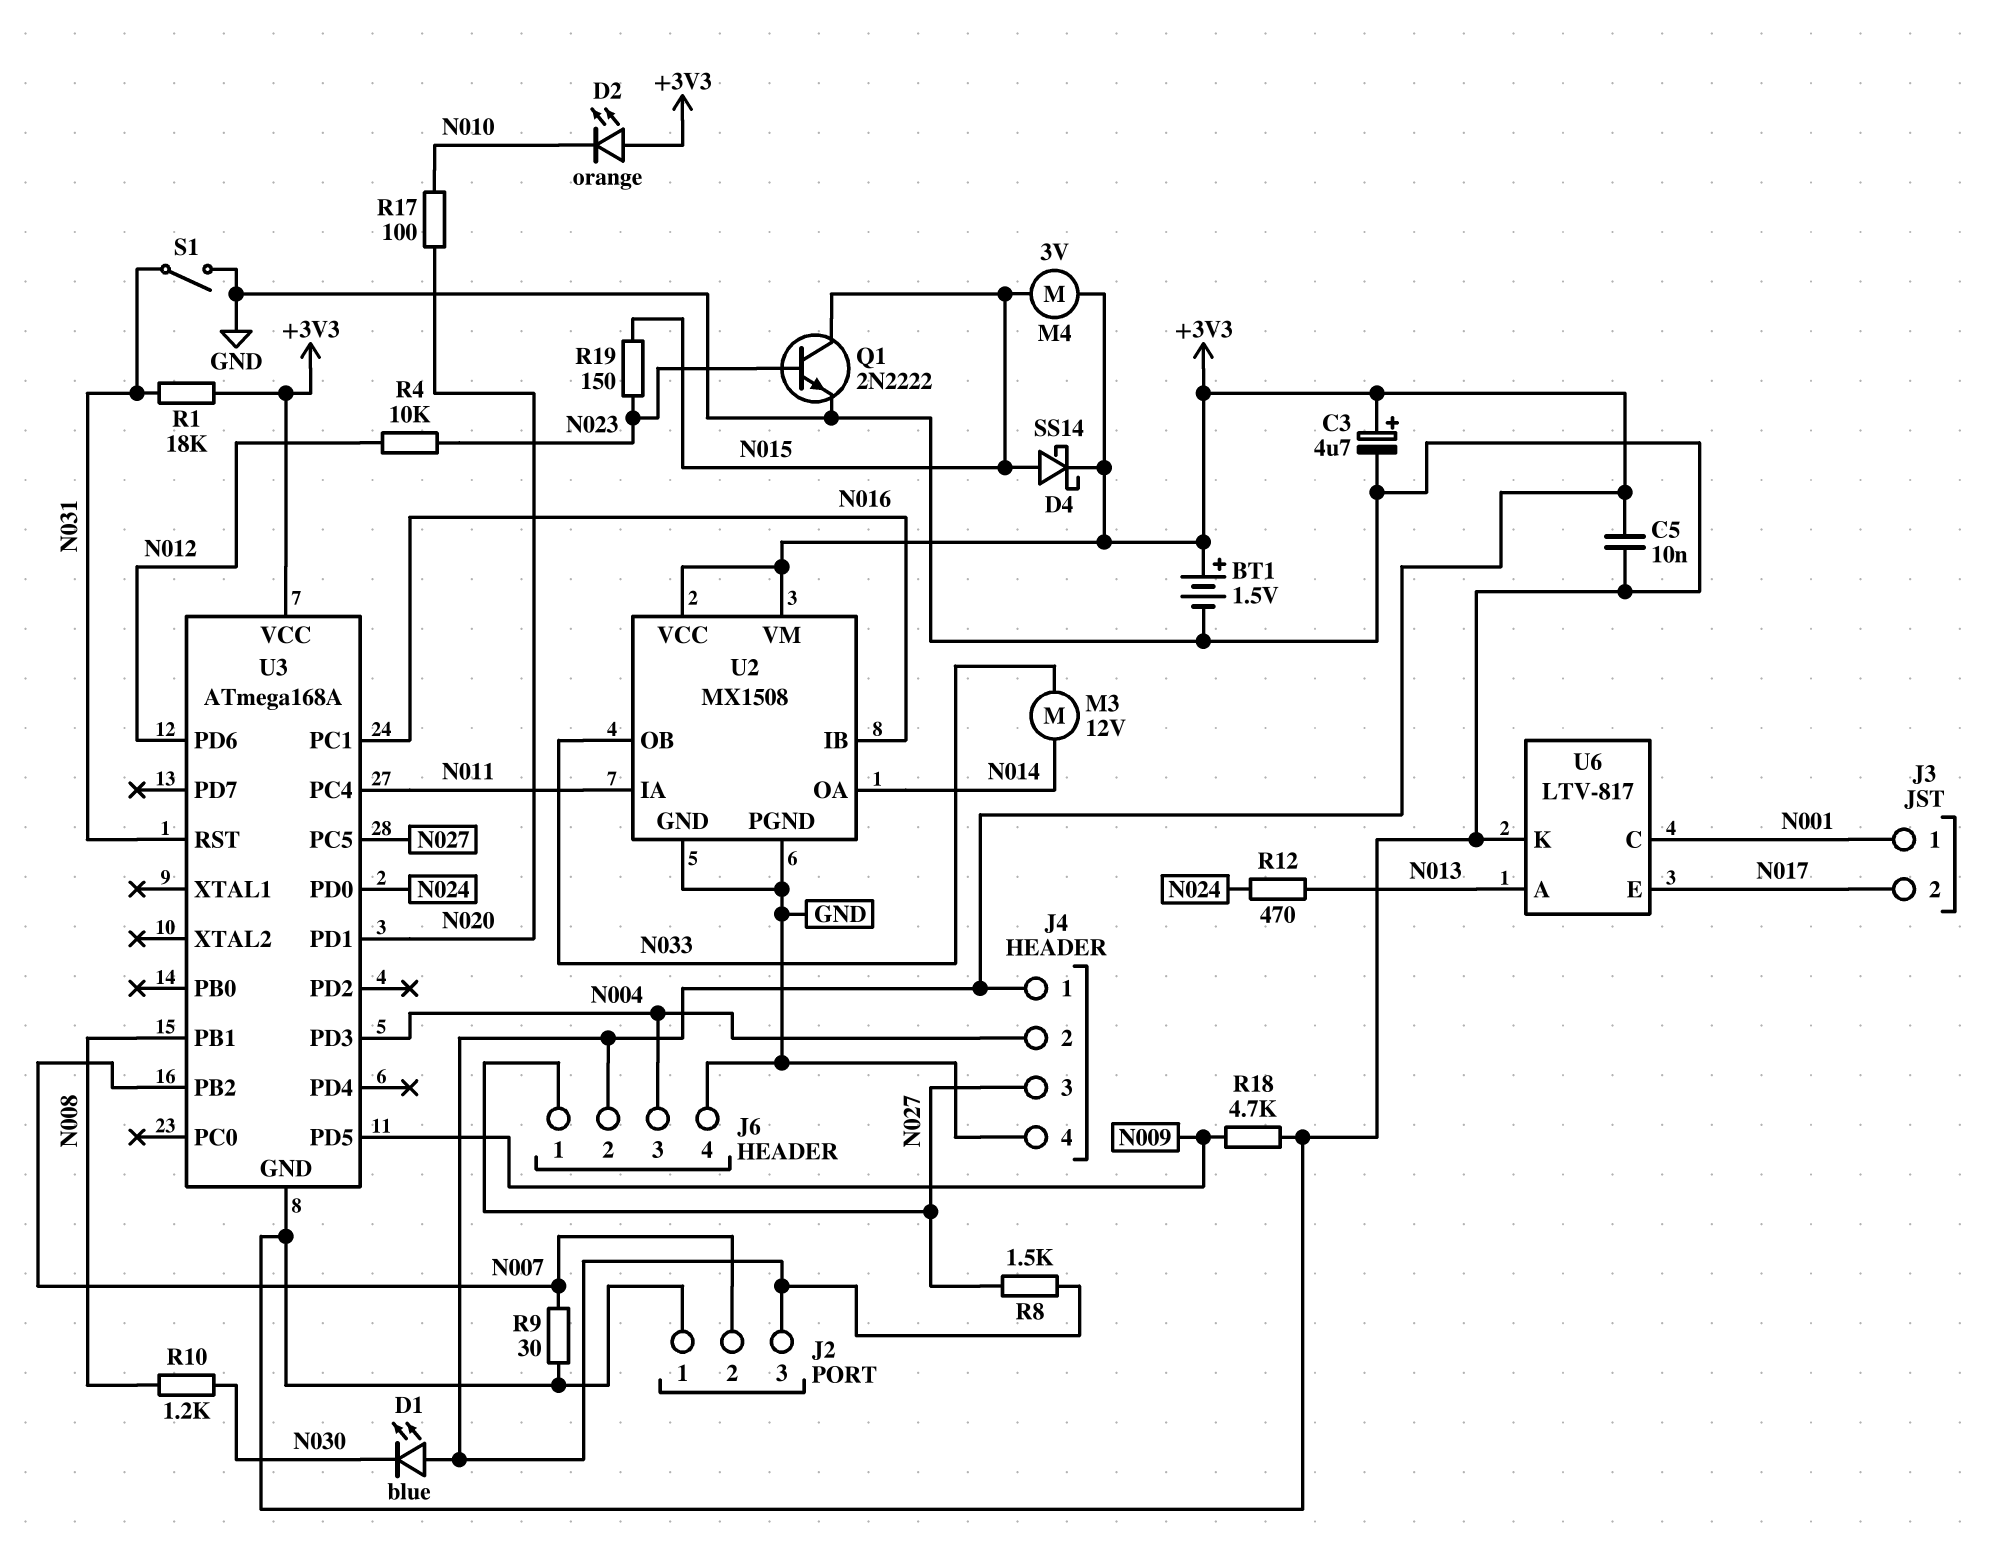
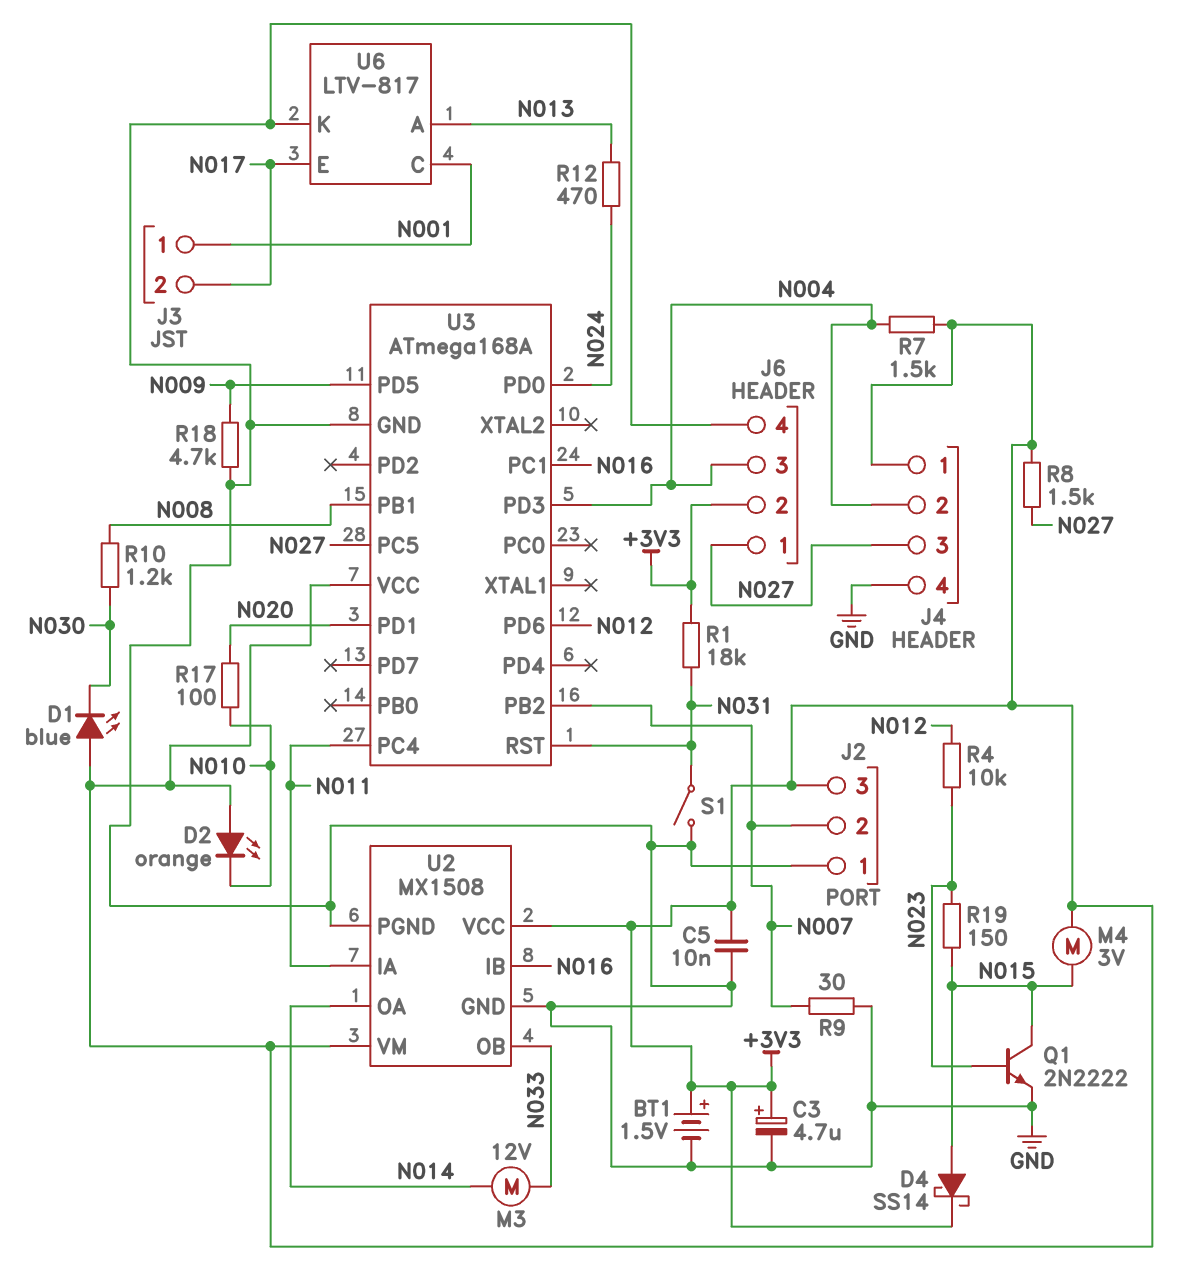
R7: none -> 1.5k (+3V3, N004)

